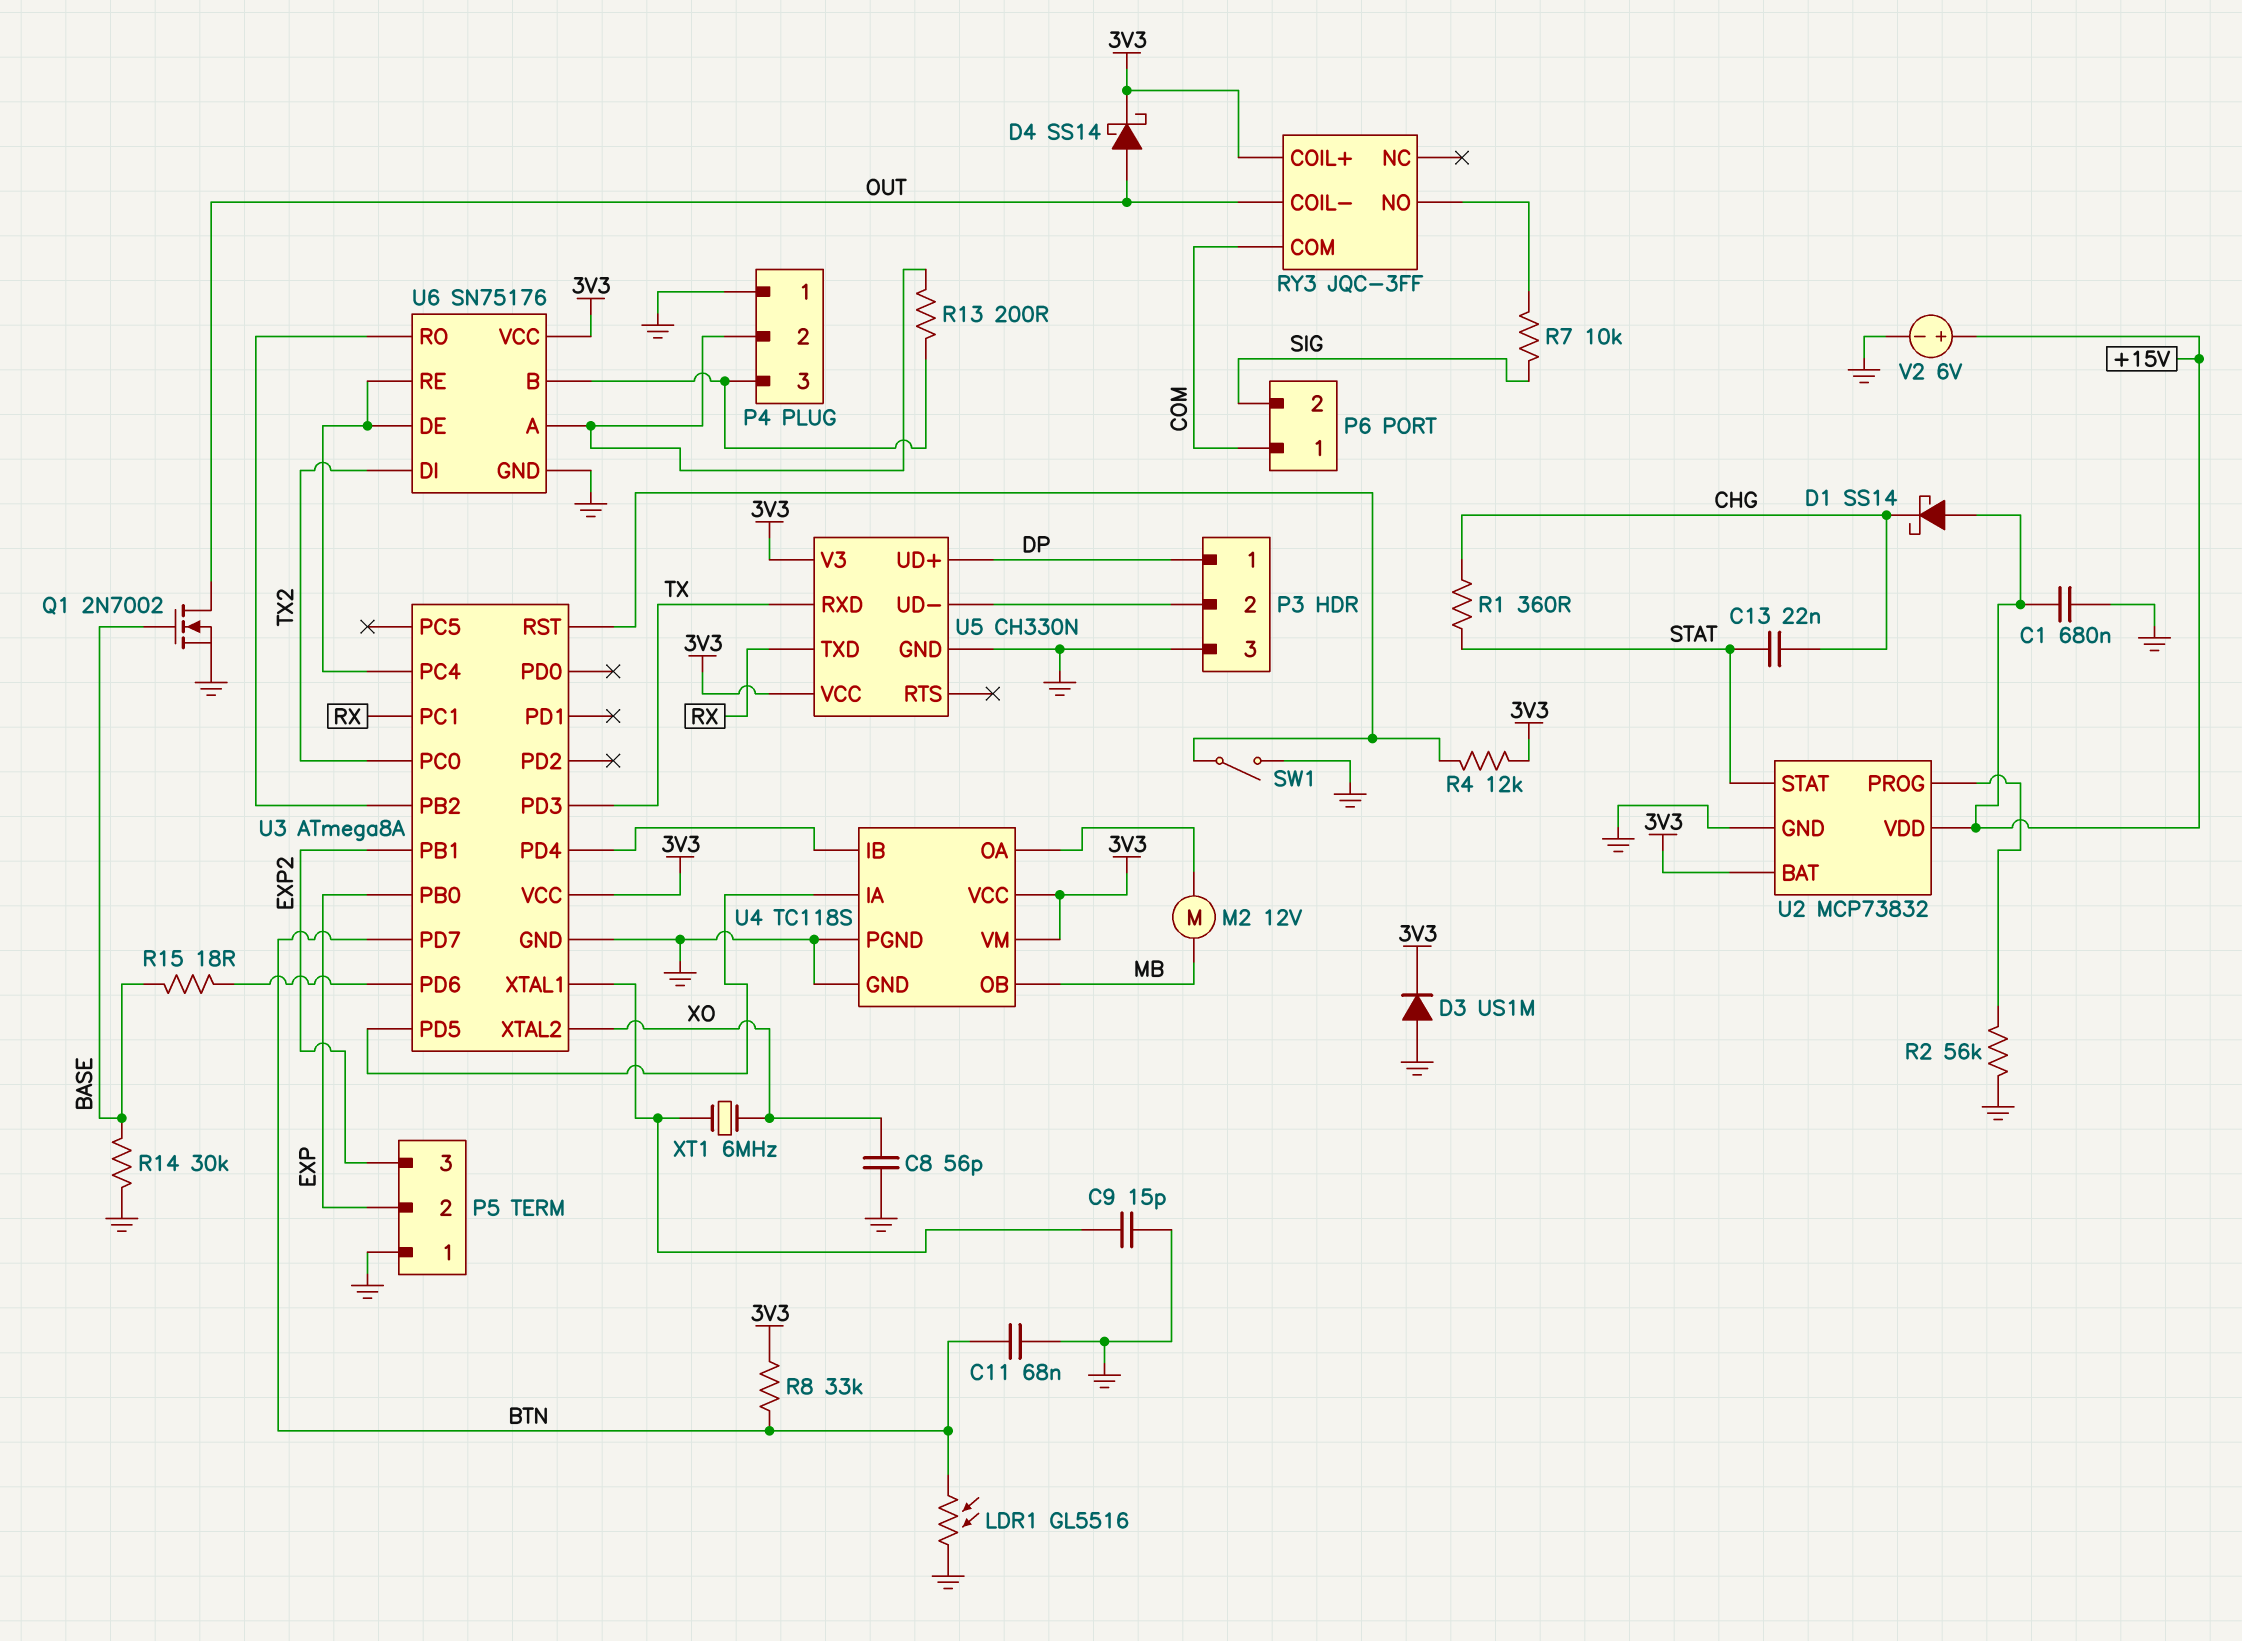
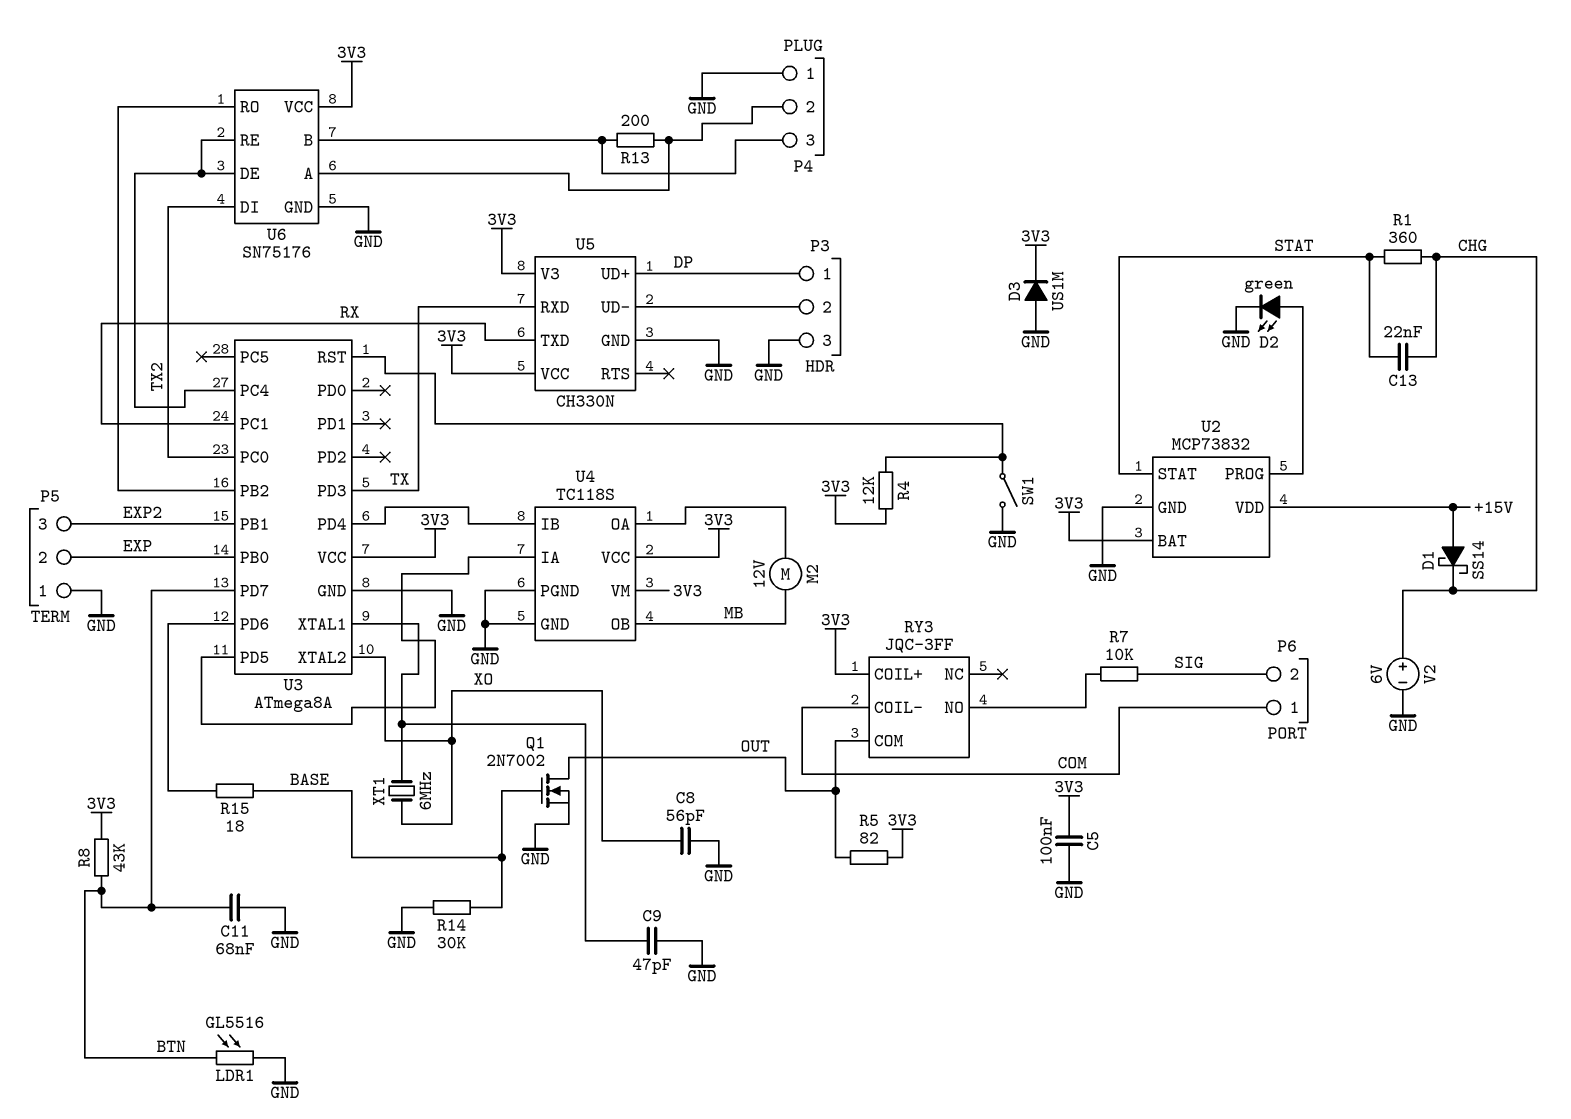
C1: 680nF (+15V, GND) -> none
C5: none -> 100nF (3V3, GND)
C9: 15pF (GND, U3/XTAL1) -> 47pF (GND, U3/XTAL1)
D2: none -> LED green (A U2/PROG, K GND)
D4: schottky SS14 (A OUT, K 3V3) -> none
R2: 56k (GND, U2/PROG) -> none
R5: none -> 82 (3V3, OUT)
R8: 33k (3V3, BTN) -> 43k (3V3, BTN)
RY3 pin COIL-: OUT -> COM
RY3 pin COM: COM -> OUT
V2: 6V (plus +15V, minus GND) -> 6V (plus CHG, minus GND)

